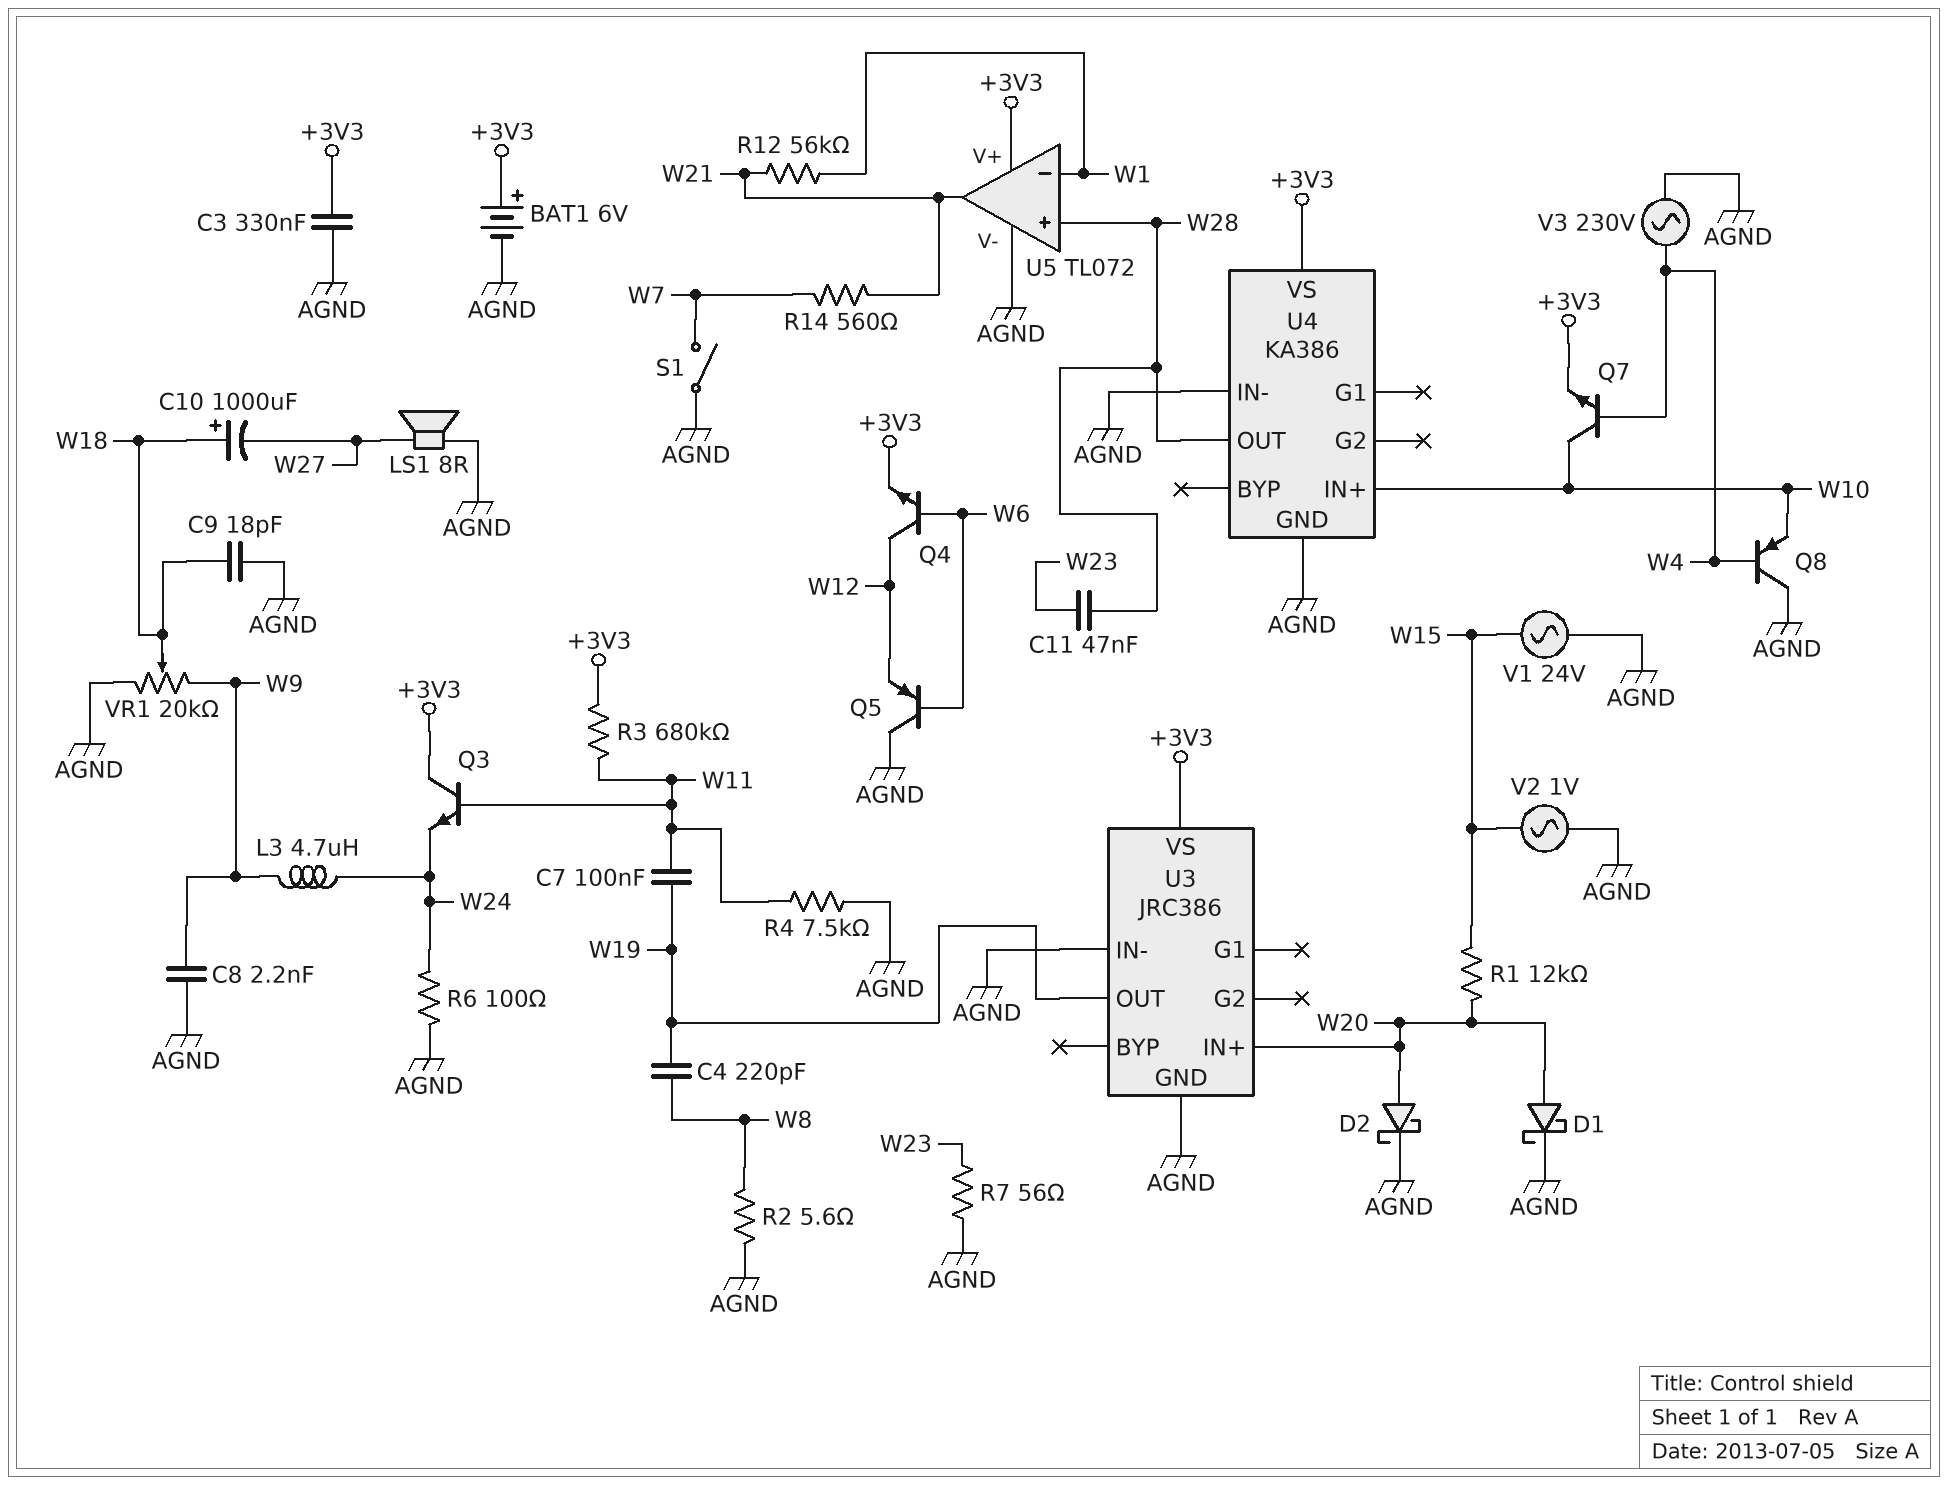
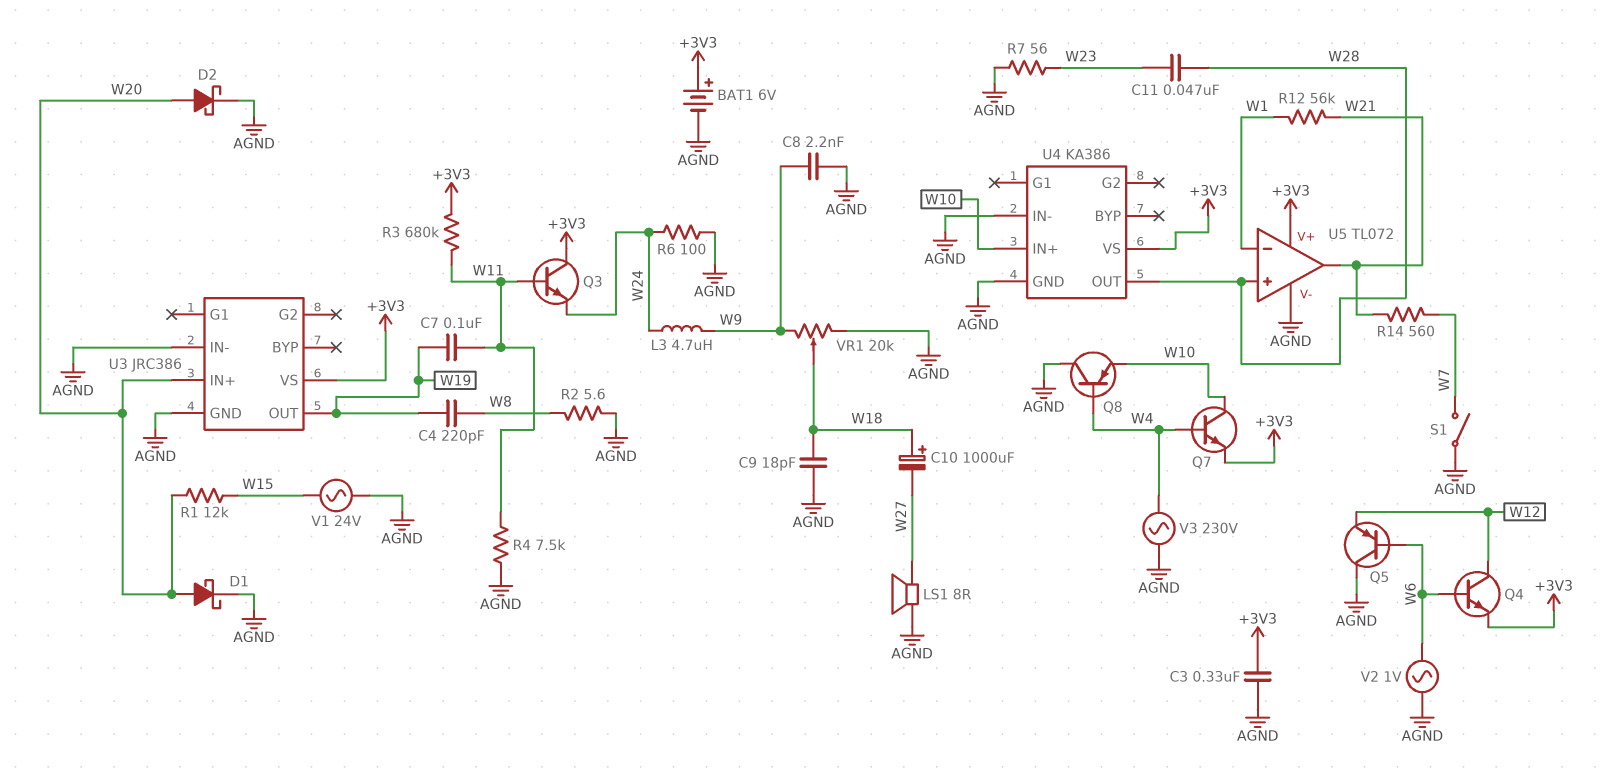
V2: AC 1V (AGND, W15) -> AC 1V (AGND, W6)

